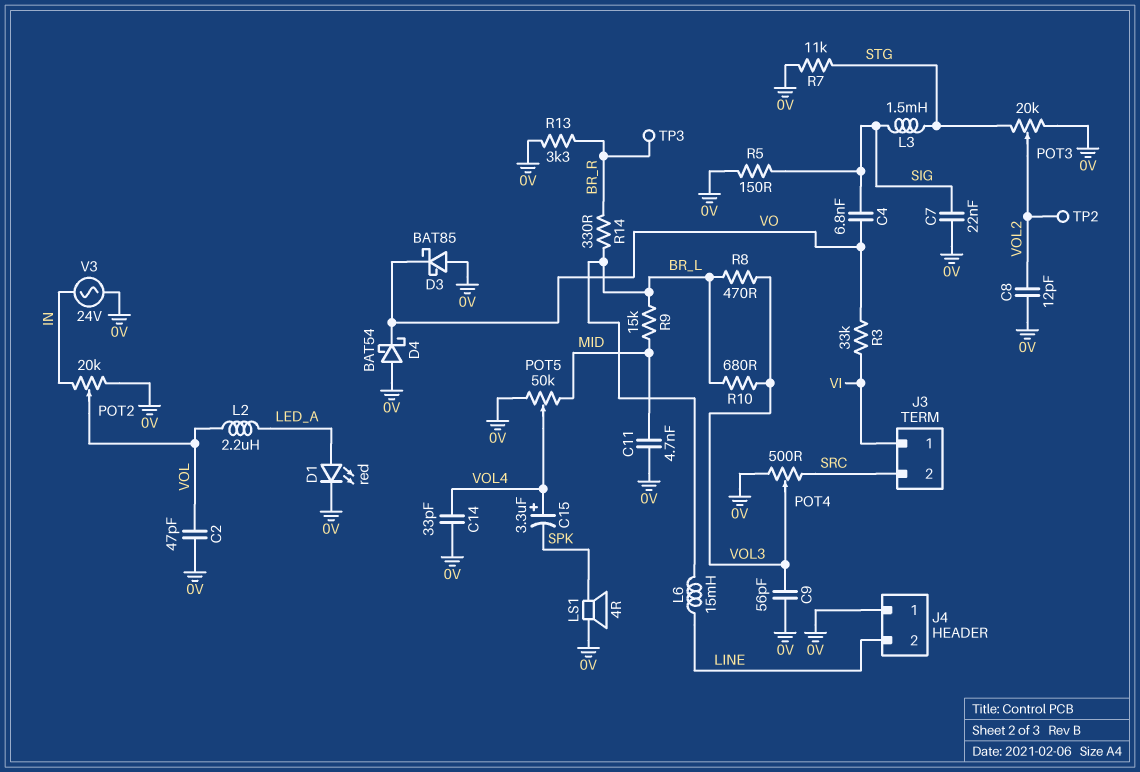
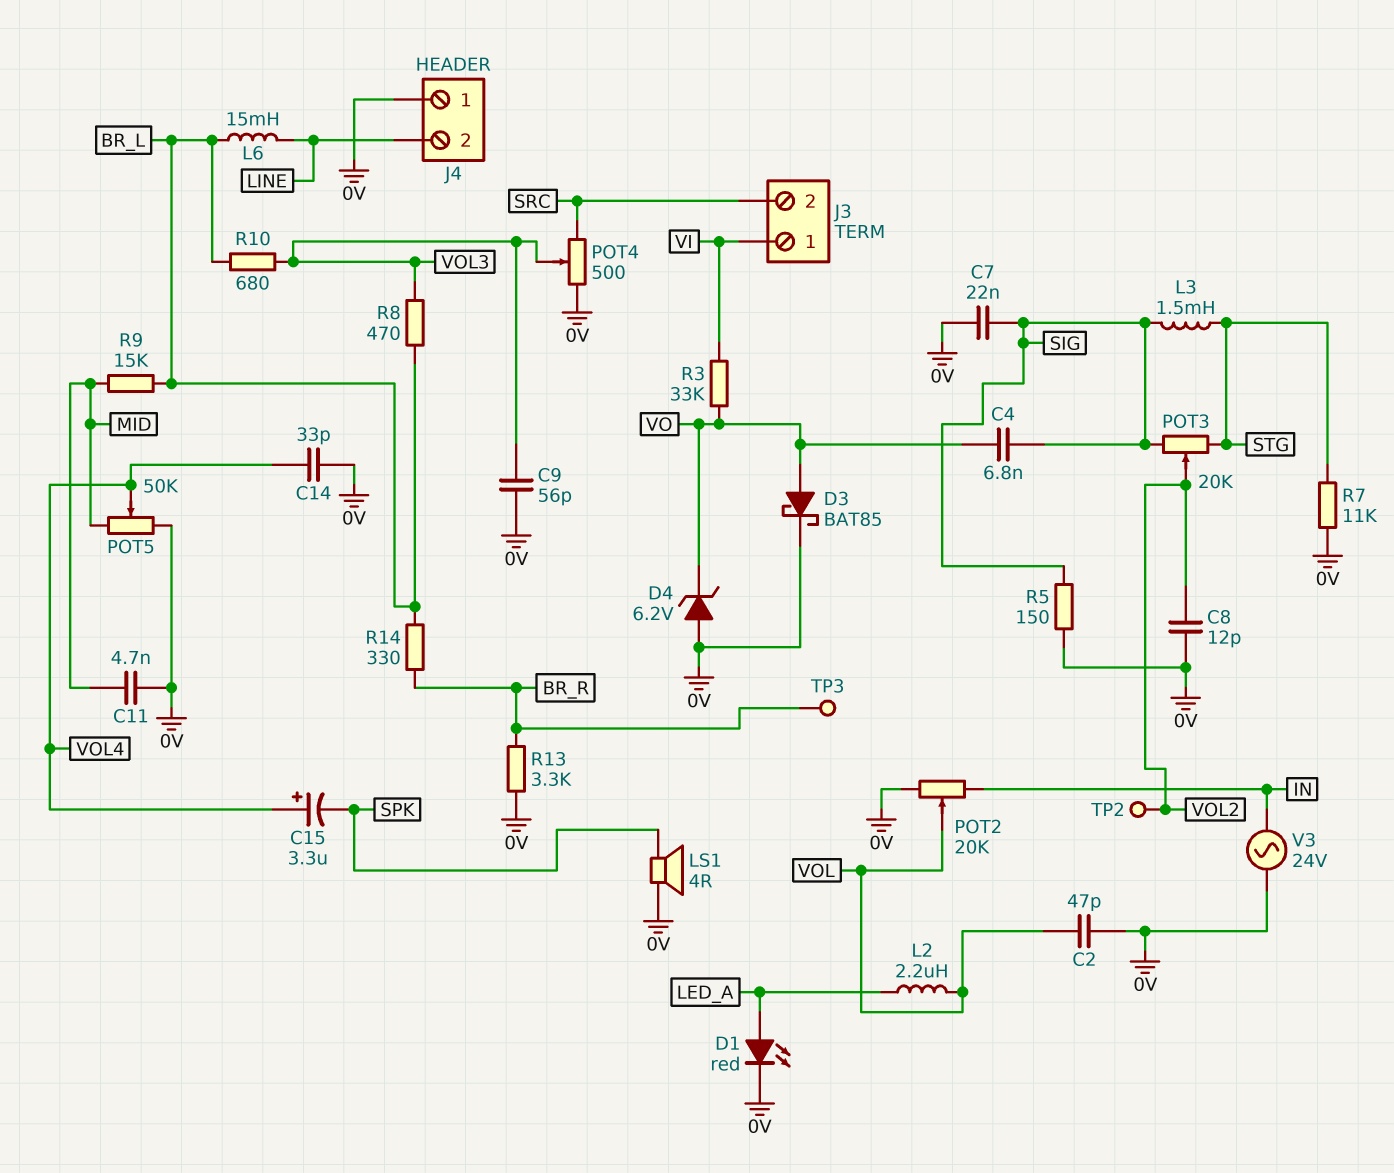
D3: schottky BAT85 (A 0V, K VO) -> schottky BAT85 (A VO, K 0V)
D4: schottky BAT54 (A 0V, K VO) -> zener 6.2V (A 0V, K VO)
POT3: 20k (0V, STG, wiper VOL2) -> 20k (SIG, STG, wiper VOL2)

